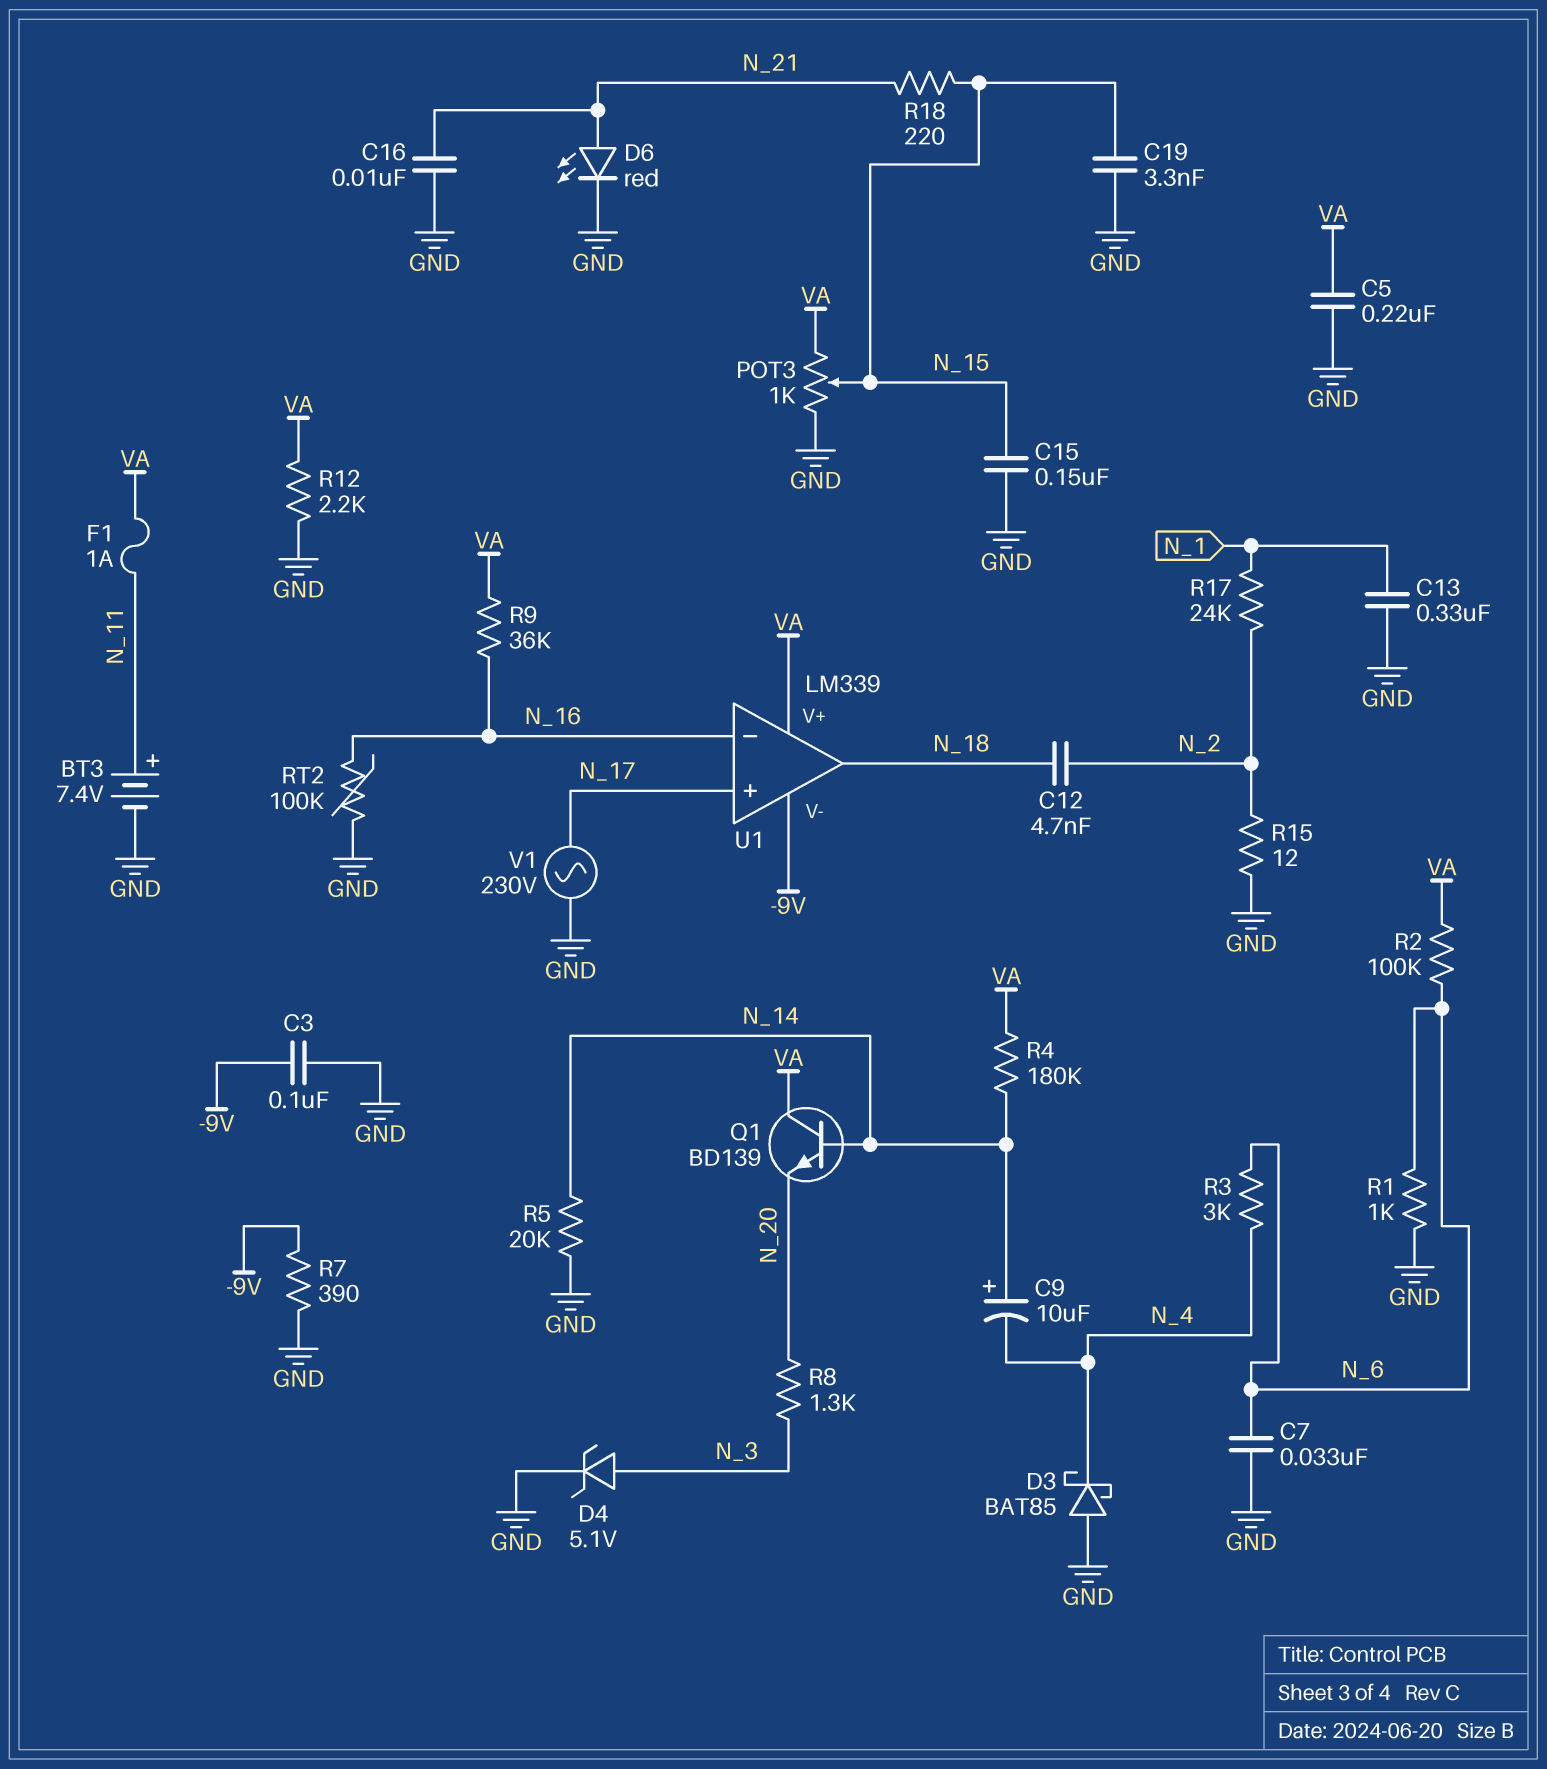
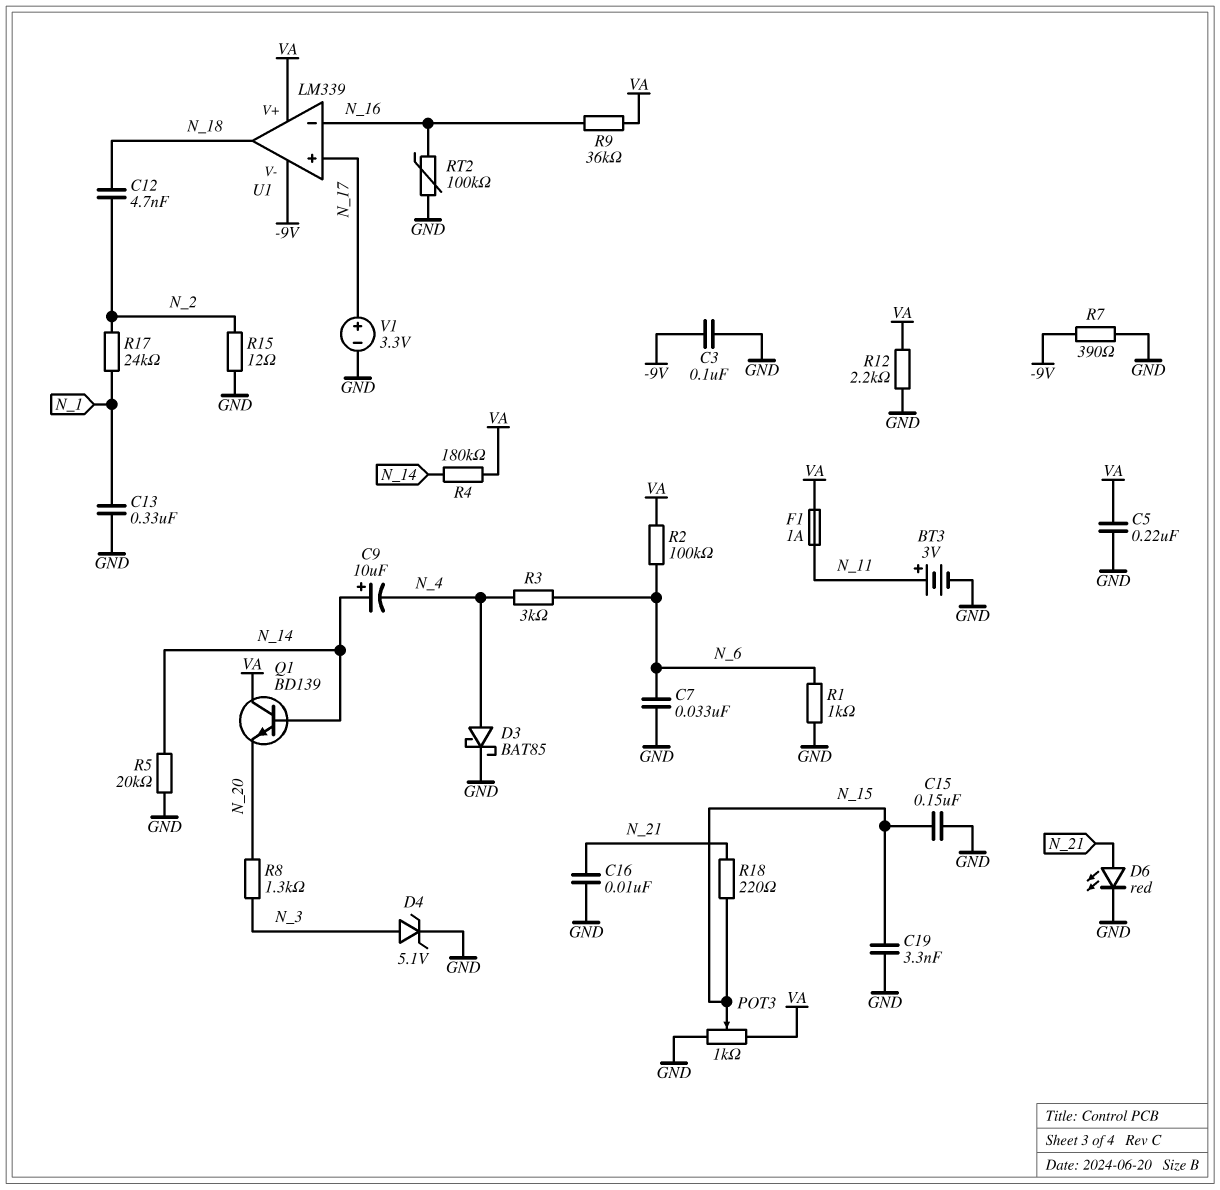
BT3: 7.4V (plus N_11, minus GND) -> 3V (plus N_11, minus GND)
D3: schottky BAT85 (A GND, K N_4) -> schottky BAT85 (A N_4, K GND)
V1: AC 230V (GND, N_17) -> 3.3V (plus N_17, minus GND)

